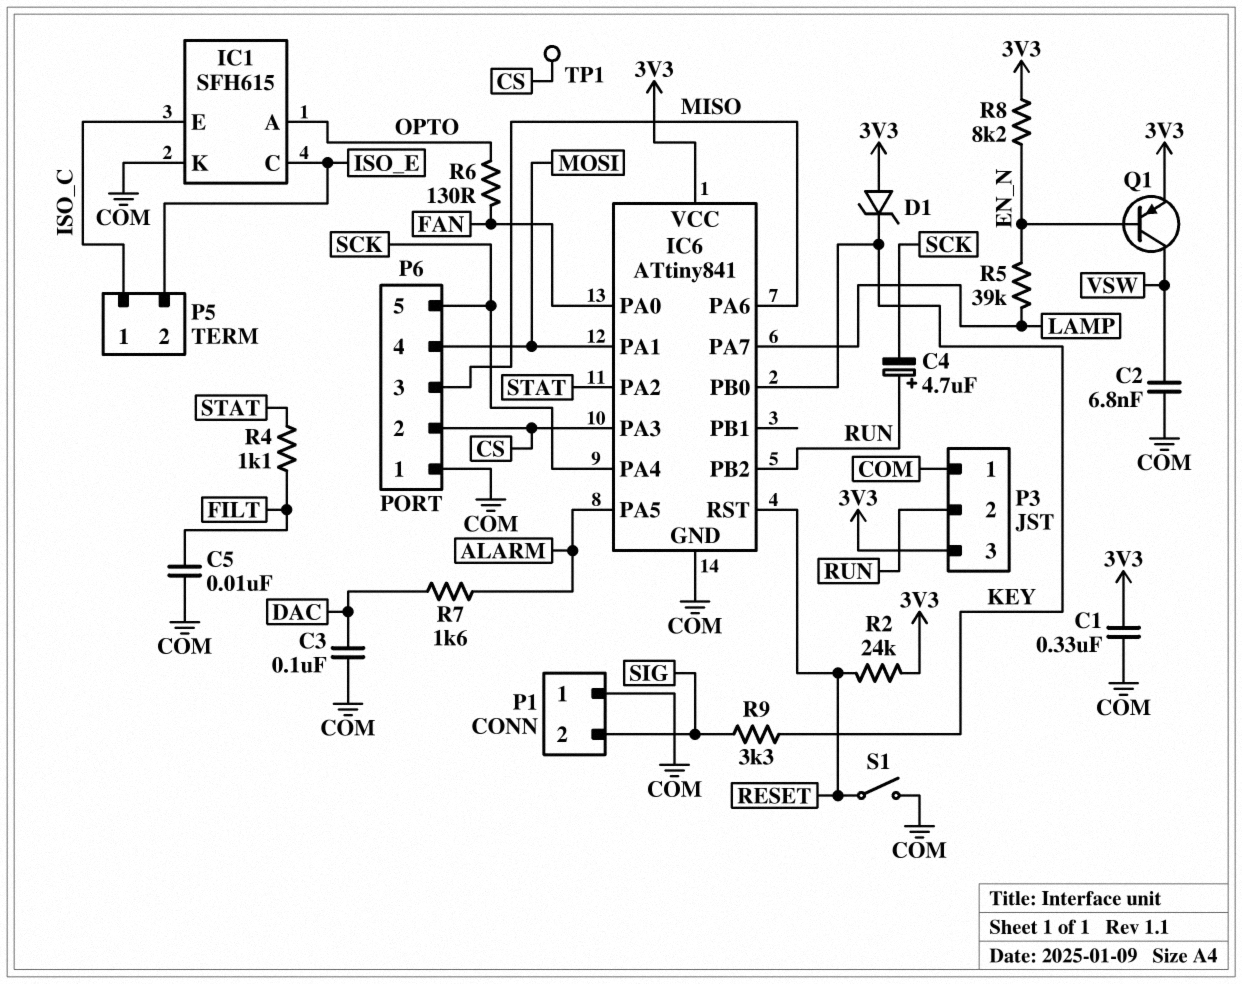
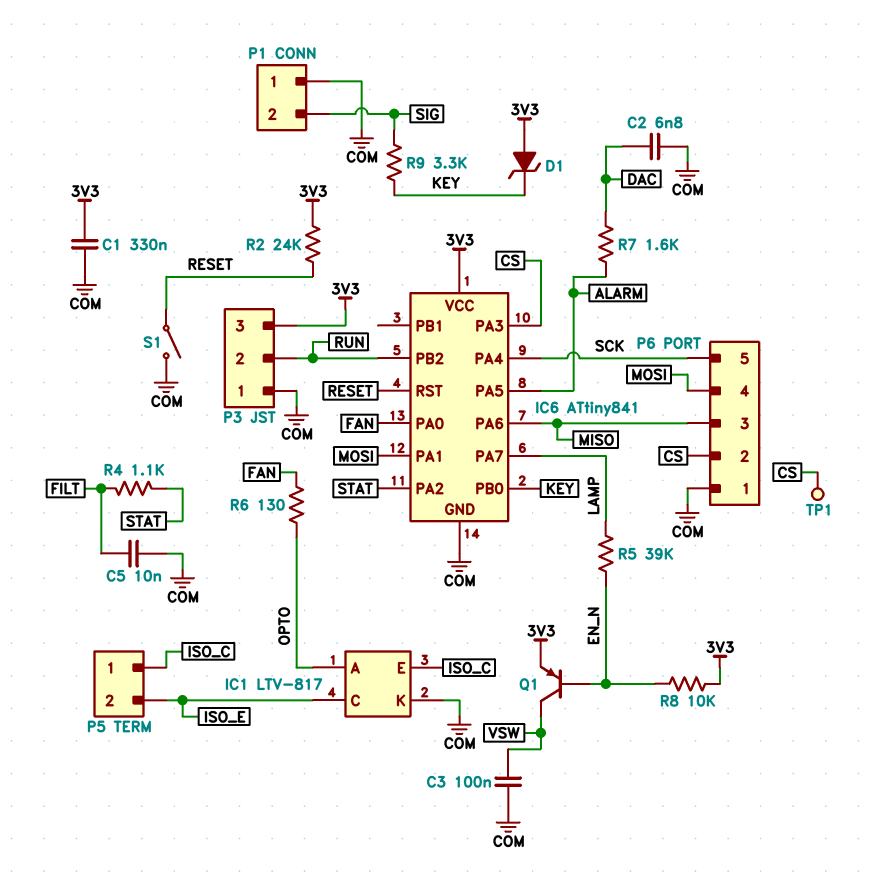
C2: 6.8nF (COM, VSW) -> 6.8nF (COM, DAC)
C3: 100nF (COM, DAC) -> 100nF (COM, VSW)
C4: 4.7uF (plus RUN, minus SCK) -> none
IC1: SFH615 -> LTV-817
R8: 8.2k (3V3, EN_N) -> 10k (3V3, EN_N)

